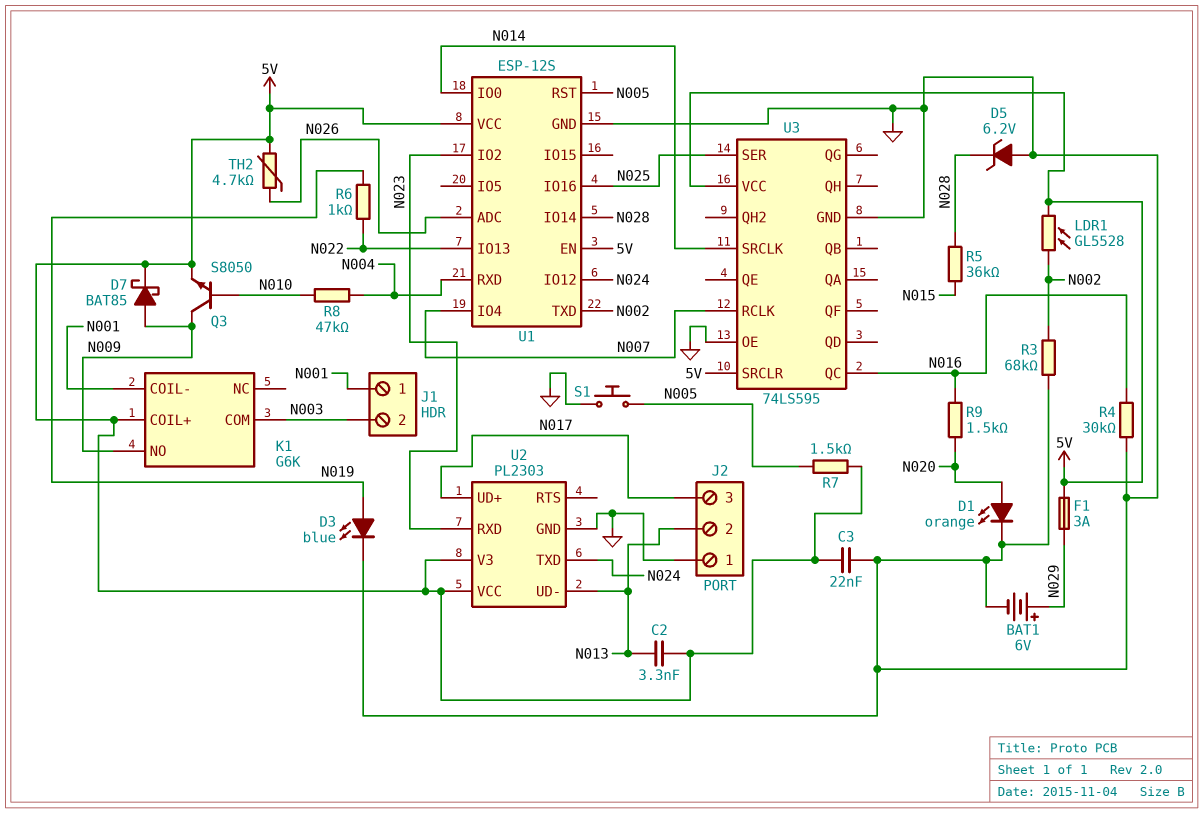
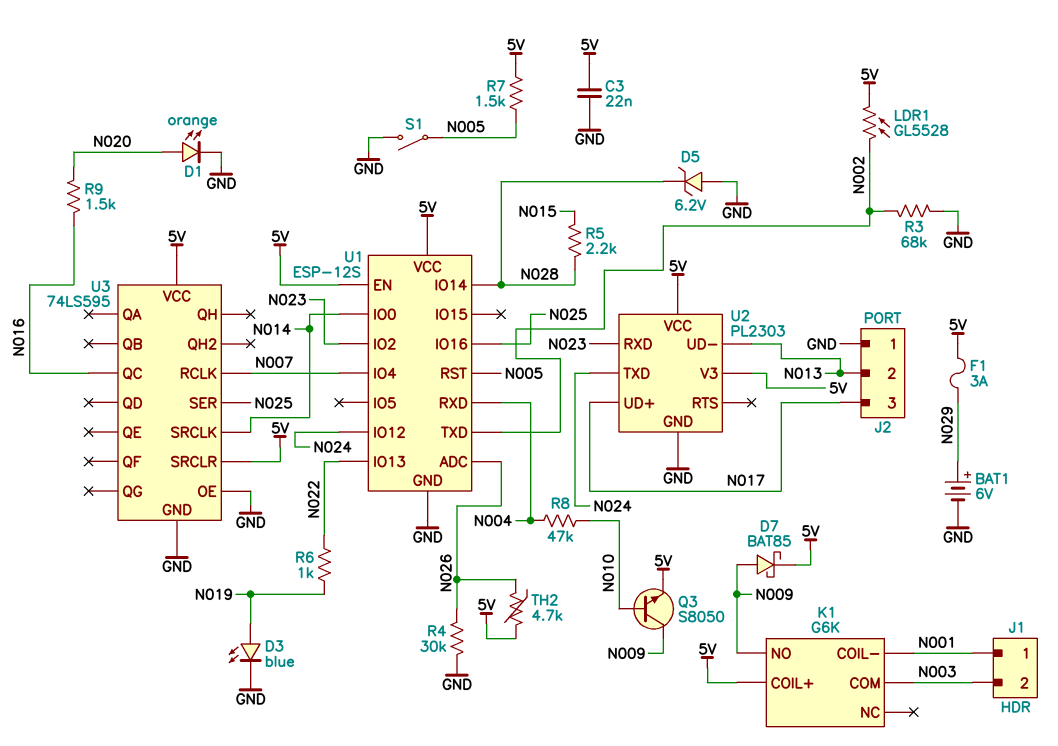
C2: 3.3nF (5V, N013) -> none
R4: 30k (GND, N016) -> 30k (GND, N026)
R5: 36k (N015, N028) -> 2.2k (N015, N028)
S1: button (GND, N005) -> switch (GND, N005)

